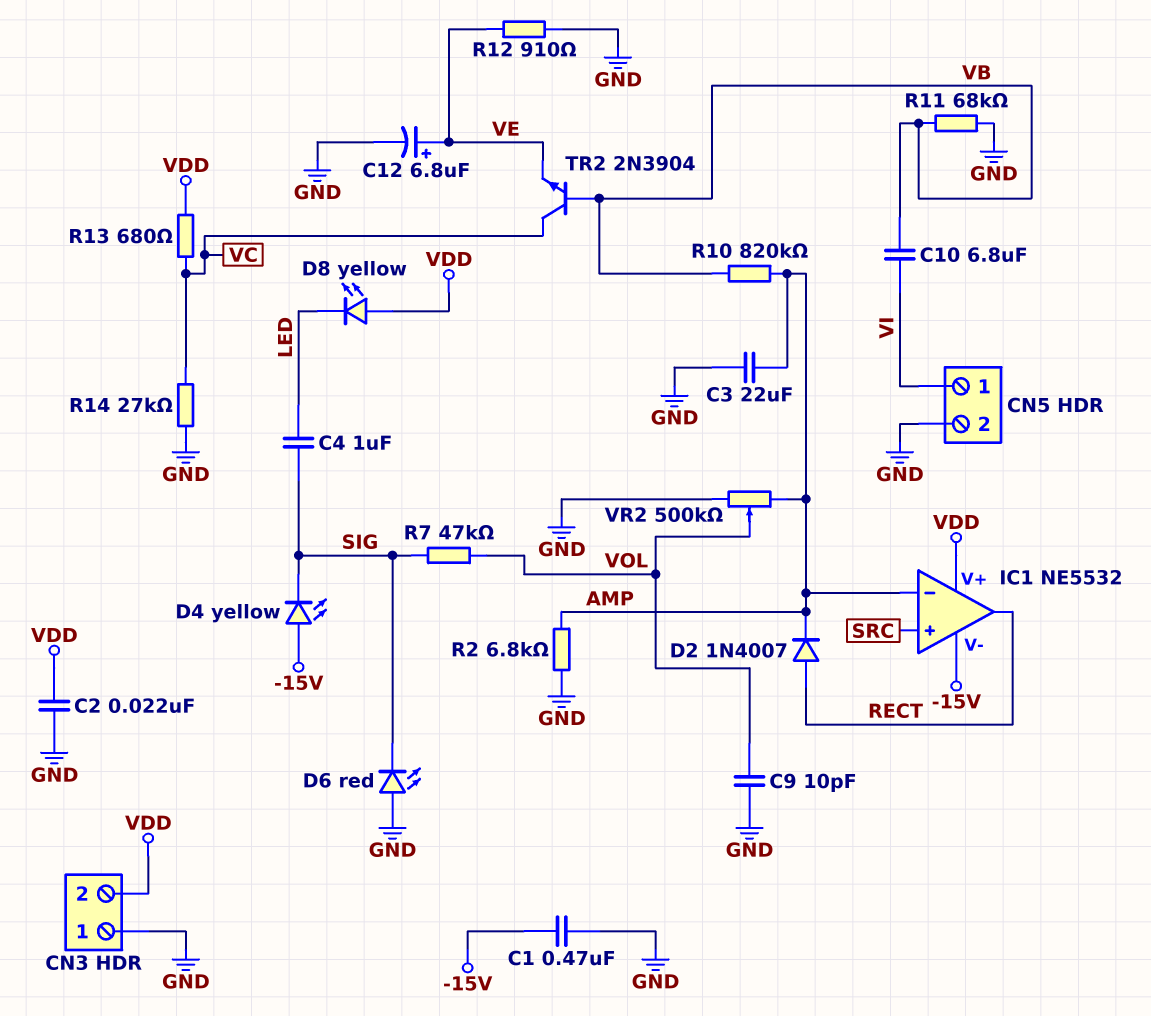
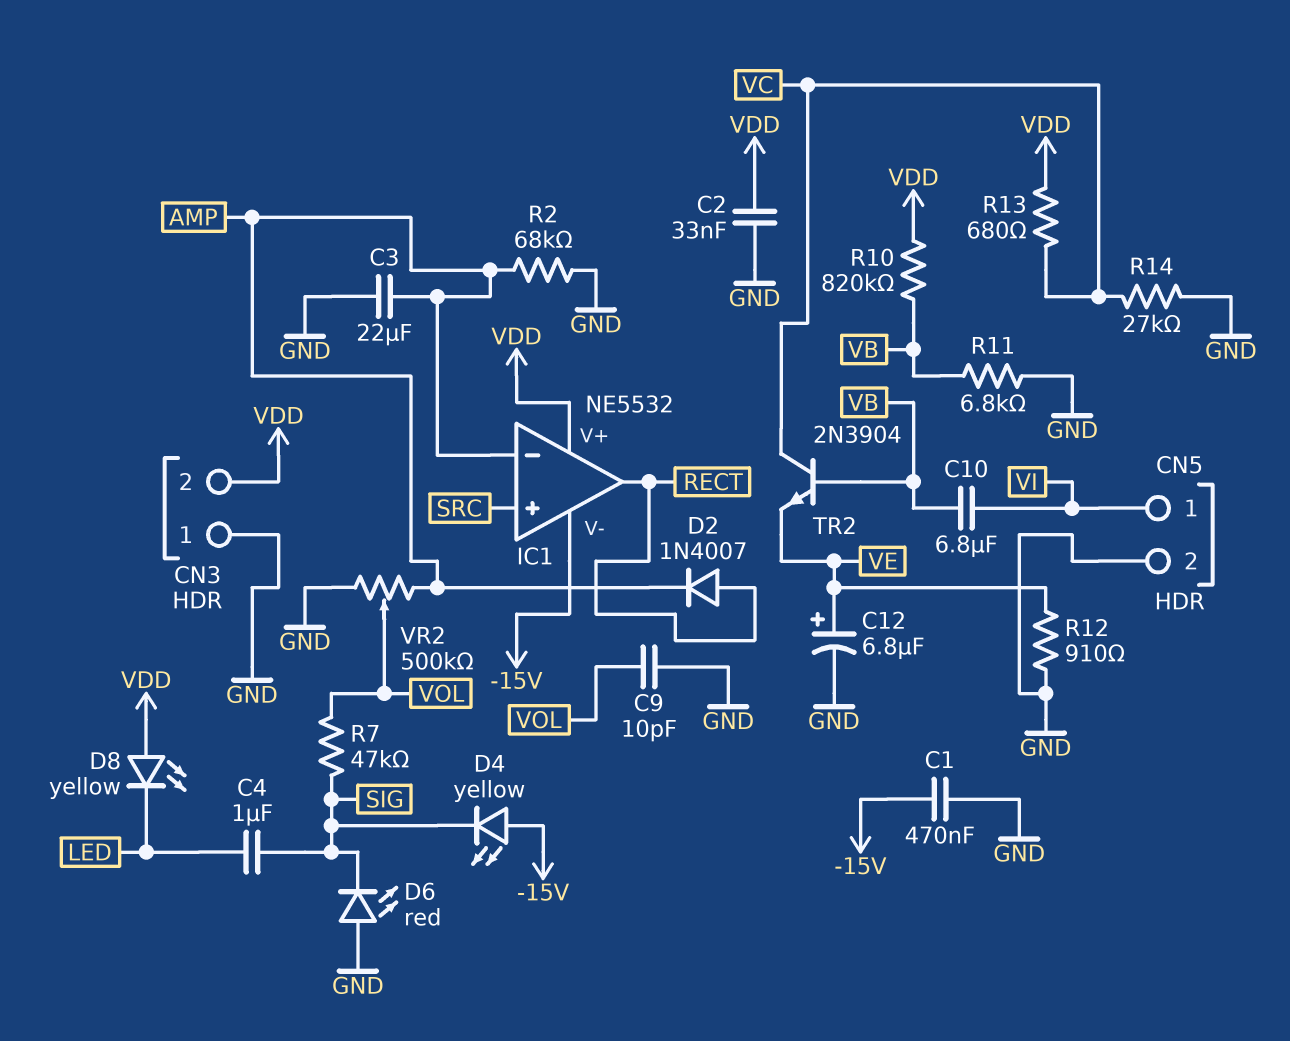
C2: 22nF (GND, VDD) -> 33nF (GND, VDD)
R2: 6.8k (AMP, GND) -> 68k (AMP, GND)
R10: 820k (AMP, VB) -> 820k (VB, VDD)
R11: 68k (GND, VB) -> 6.8k (GND, VB)

